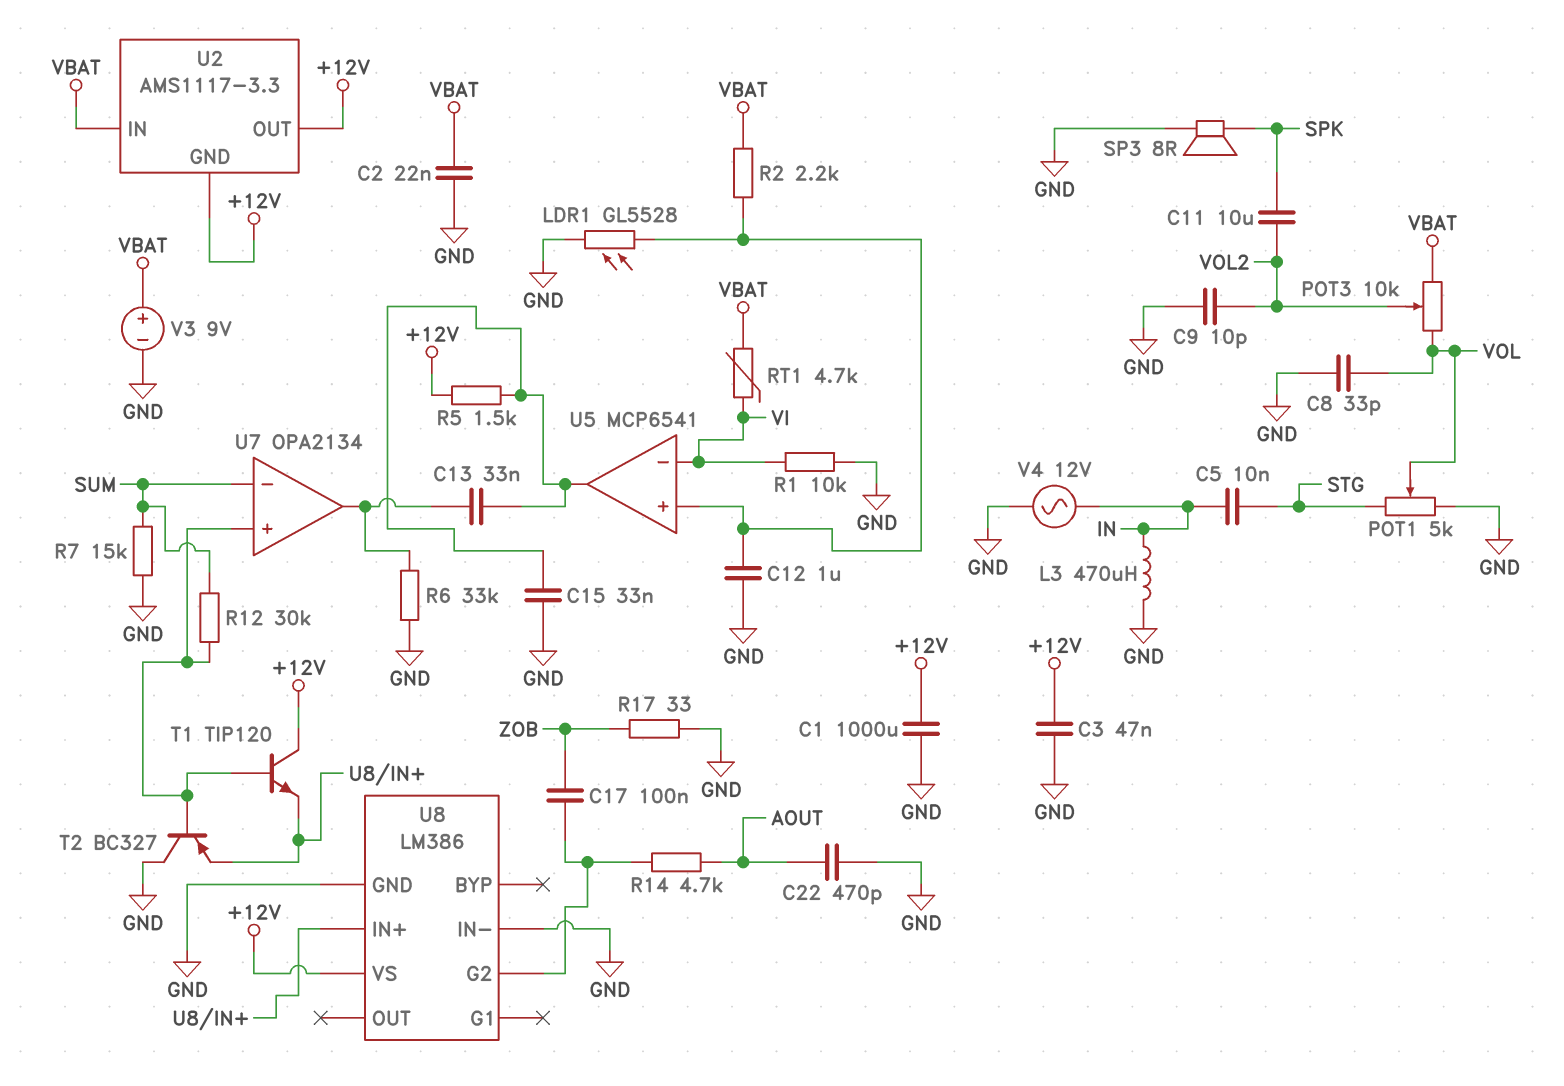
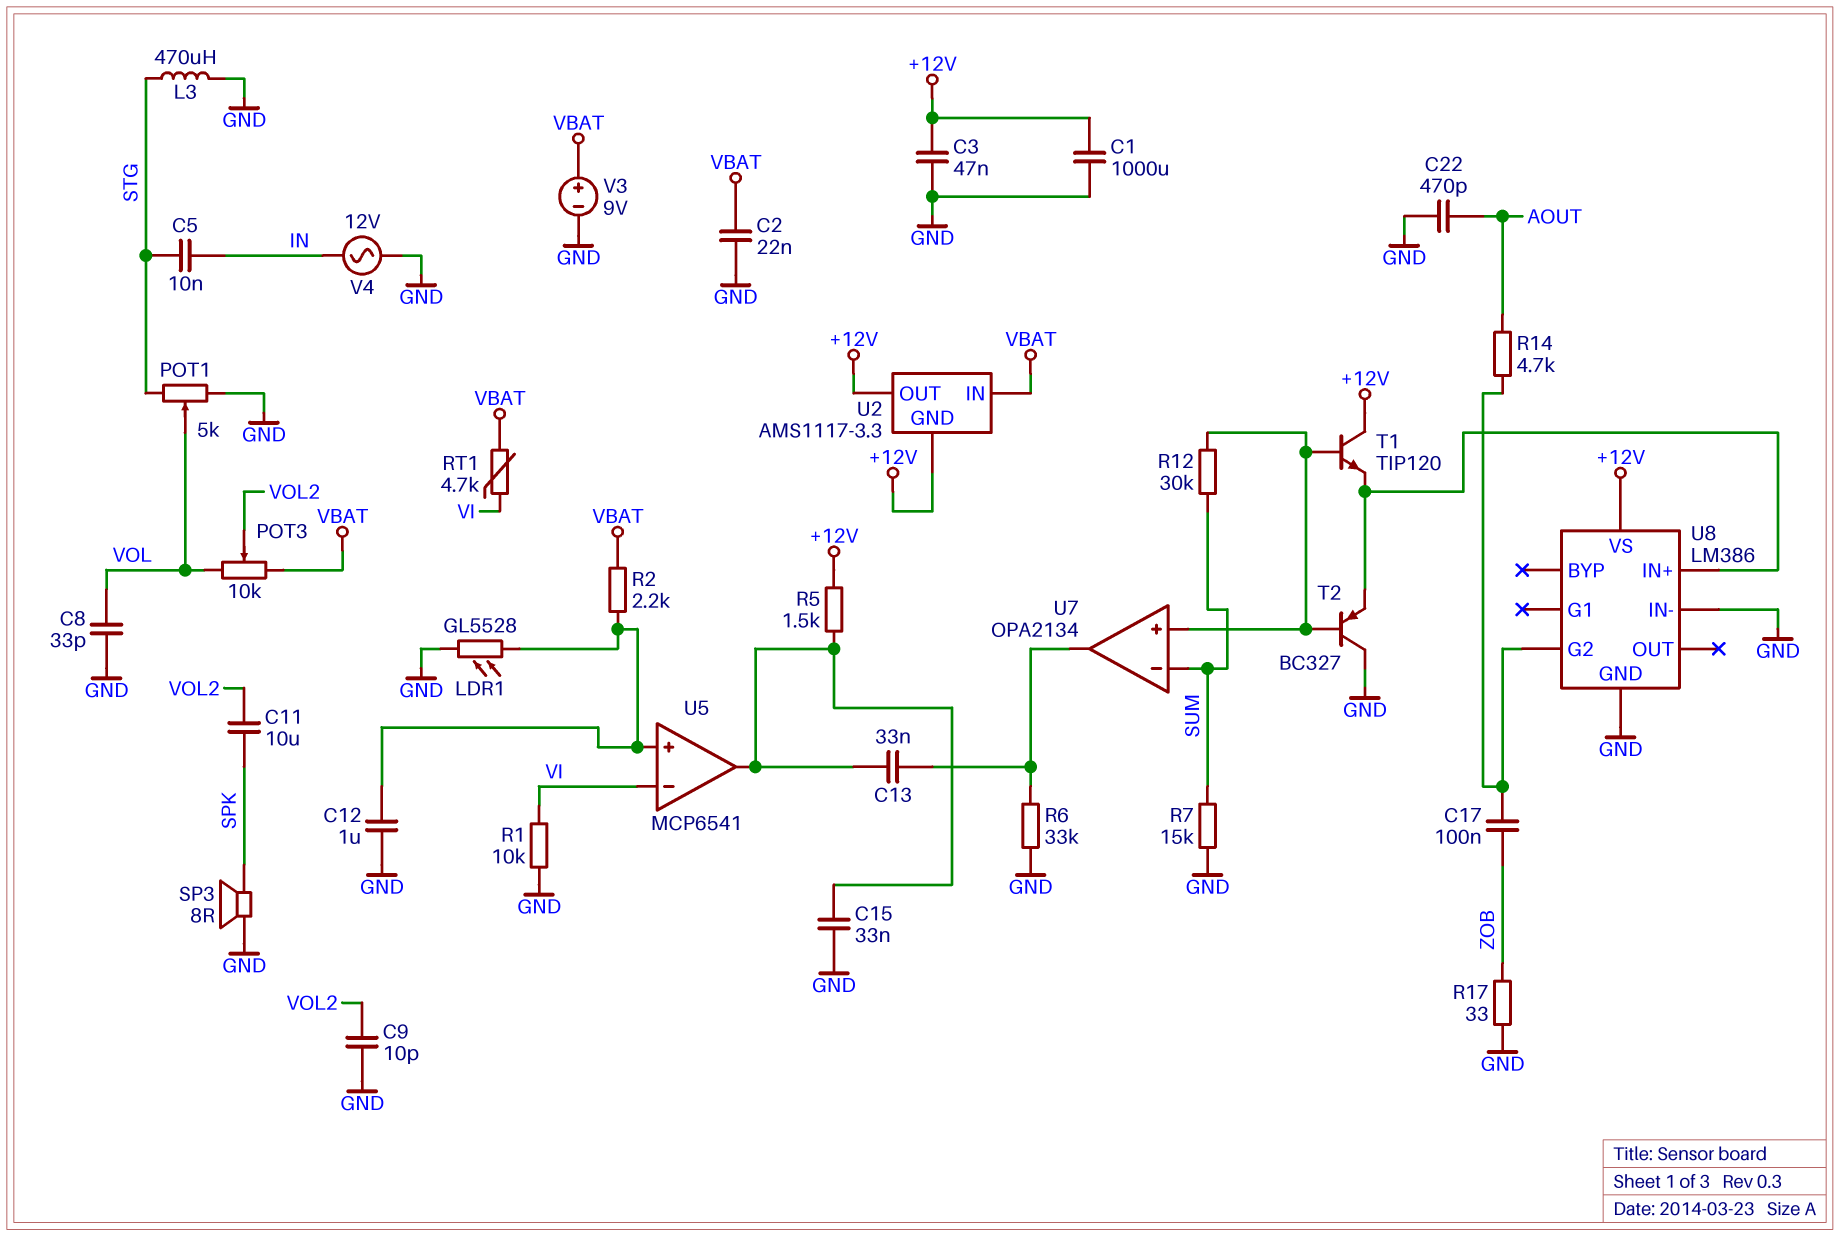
L3: 470uH (GND, IN) -> 470uH (GND, STG)

